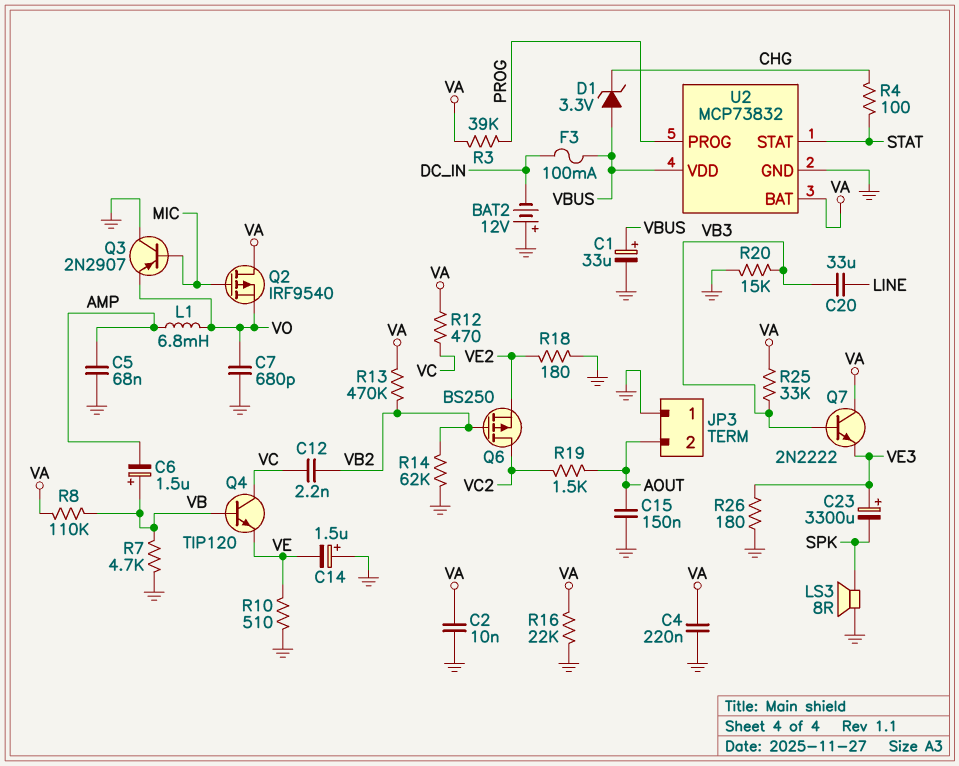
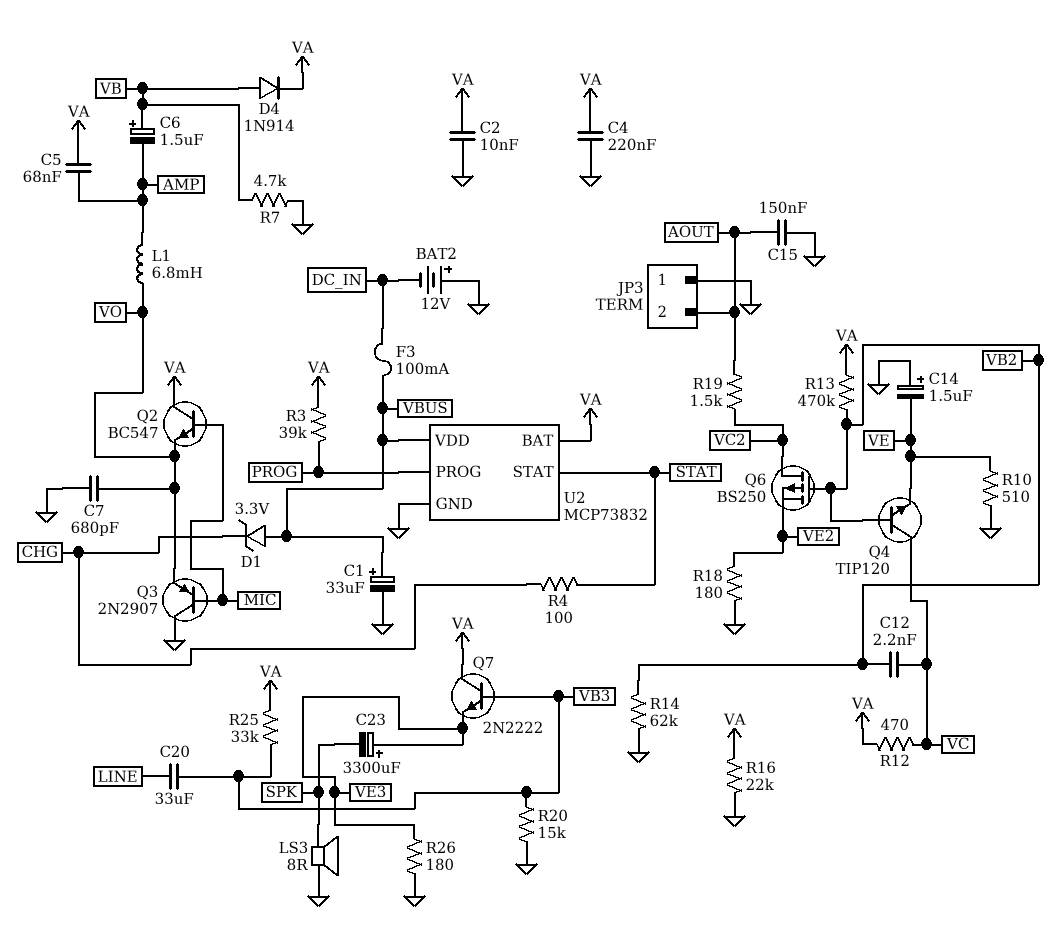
C5: 68nF (AMP, GND) -> 68nF (AMP, VA)
D4: none -> diode 1N914 (A VB, K VA)
Q2: PMOS IRF9540 (G MIC, D VA, S VO) -> NPN BC547 (B MIC, C VA, E VO)
Q4: NPN TIP120 (B VB, C VC, E VE) -> NPN TIP120 (B VB2, C VC, E VE)
R8: 110k (VA, VB) -> none

